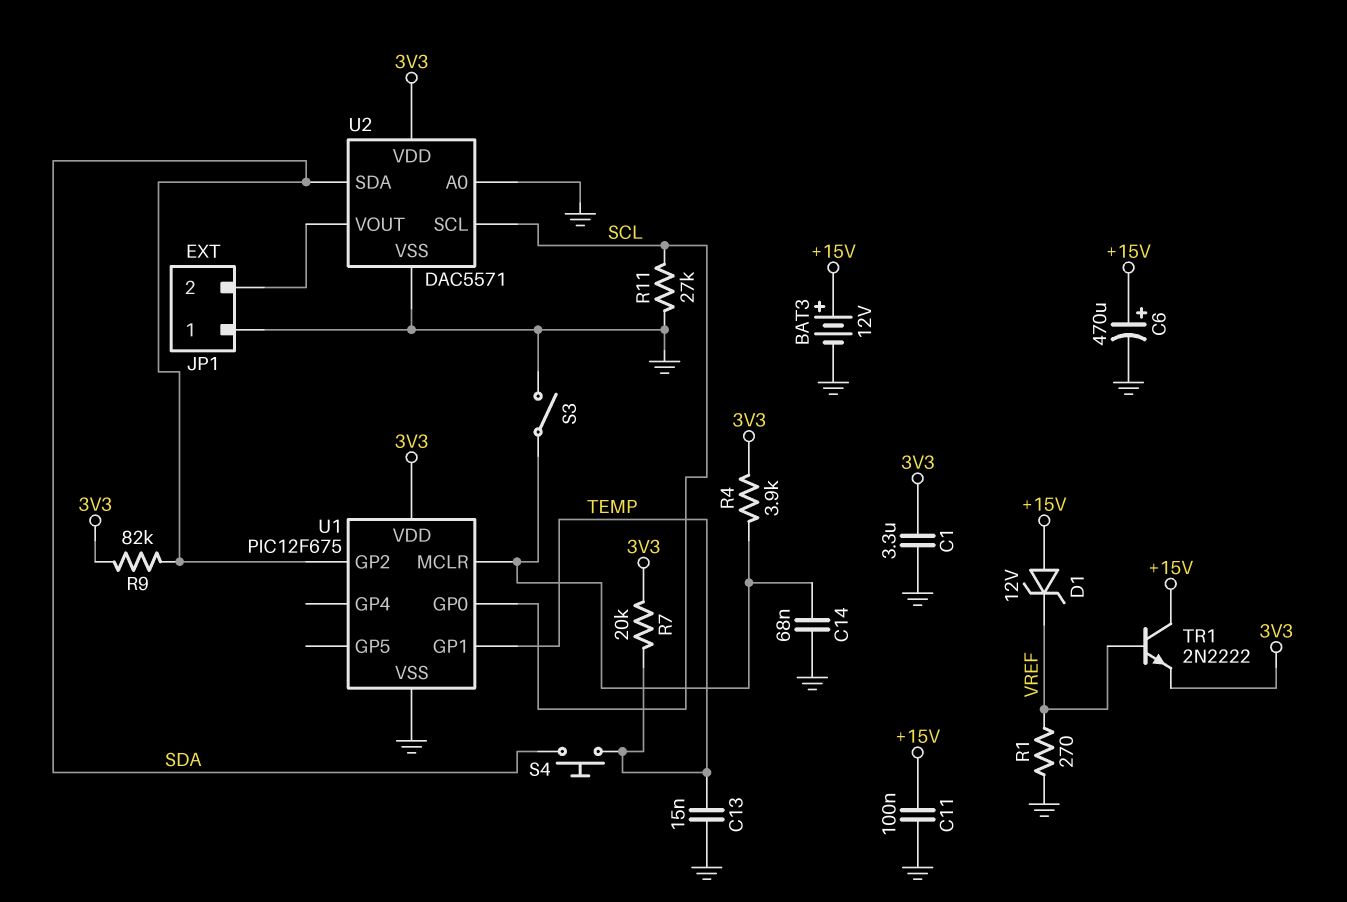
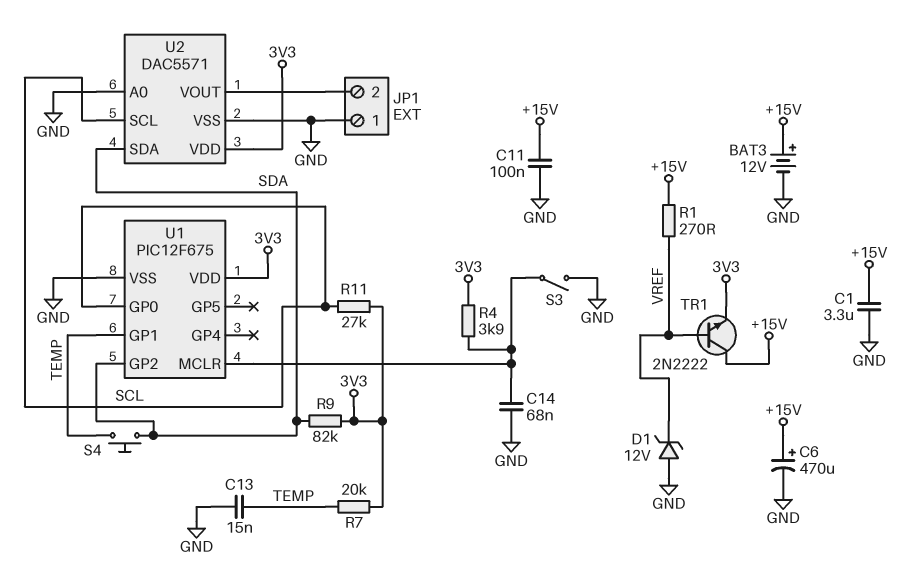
C1: 3.3uF (3V3, GND) -> 3.3uF (+15V, GND)
D1: zener 12V (A +15V, K VREF) -> zener 12V (A GND, K VREF)
R1: 270 (GND, VREF) -> 270 (+15V, VREF)
R11: 27k (GND, SCL) -> 27k (3V3, SCL)

